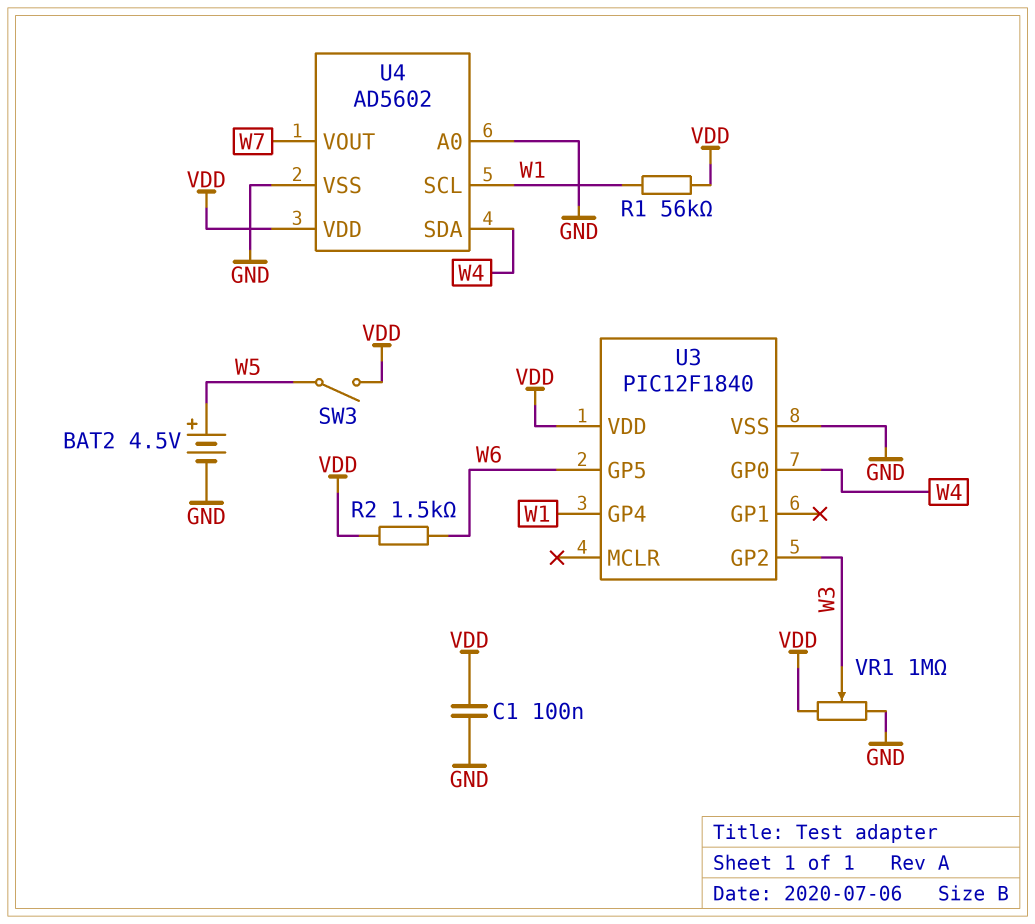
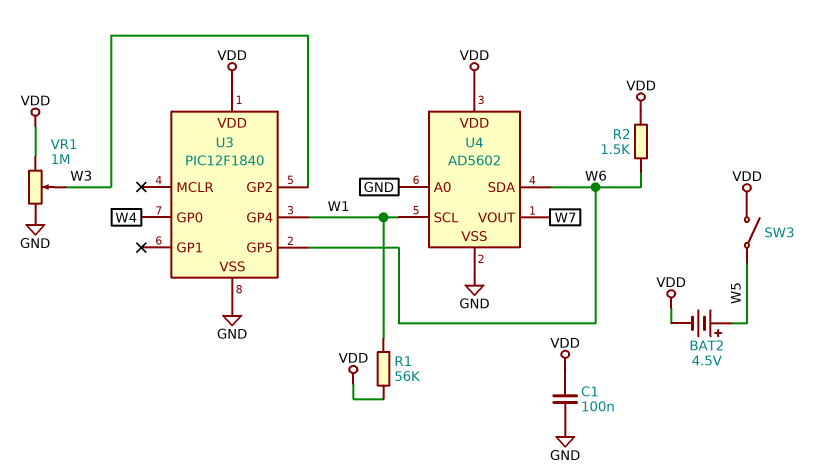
BAT2: 4.5V (plus W5, minus GND) -> 4.5V (plus W5, minus VDD)
U4 pin SDA: W4 -> W6

